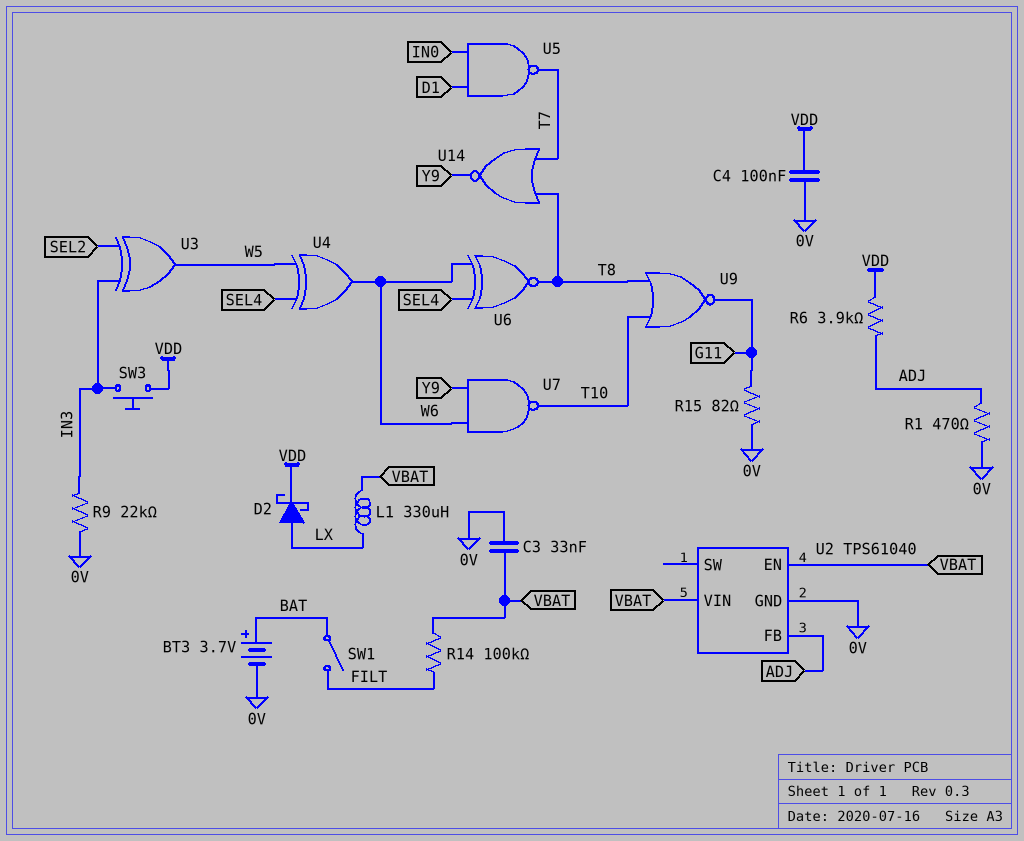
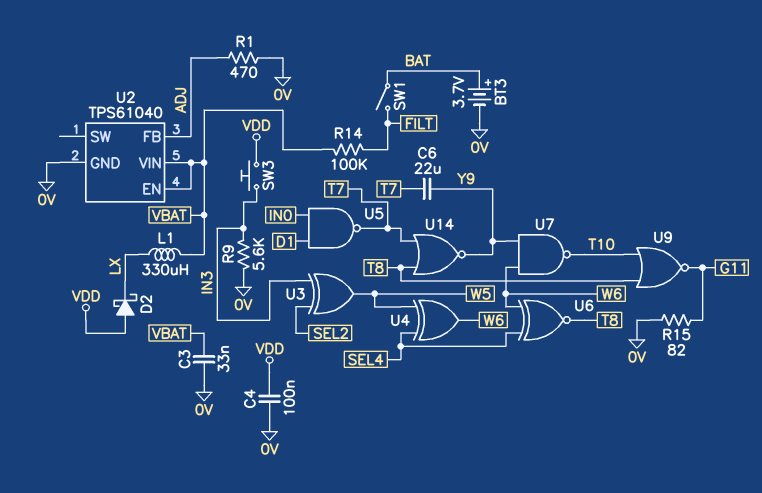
C6: none -> 22uF (T7, Y9)
D2: schottky (A LX, K VDD) -> schottky (A VDD, K LX)
R6: 3.9k (ADJ, VDD) -> none
R9: 22k (0V, IN3) -> 5.6k (0V, IN3)

